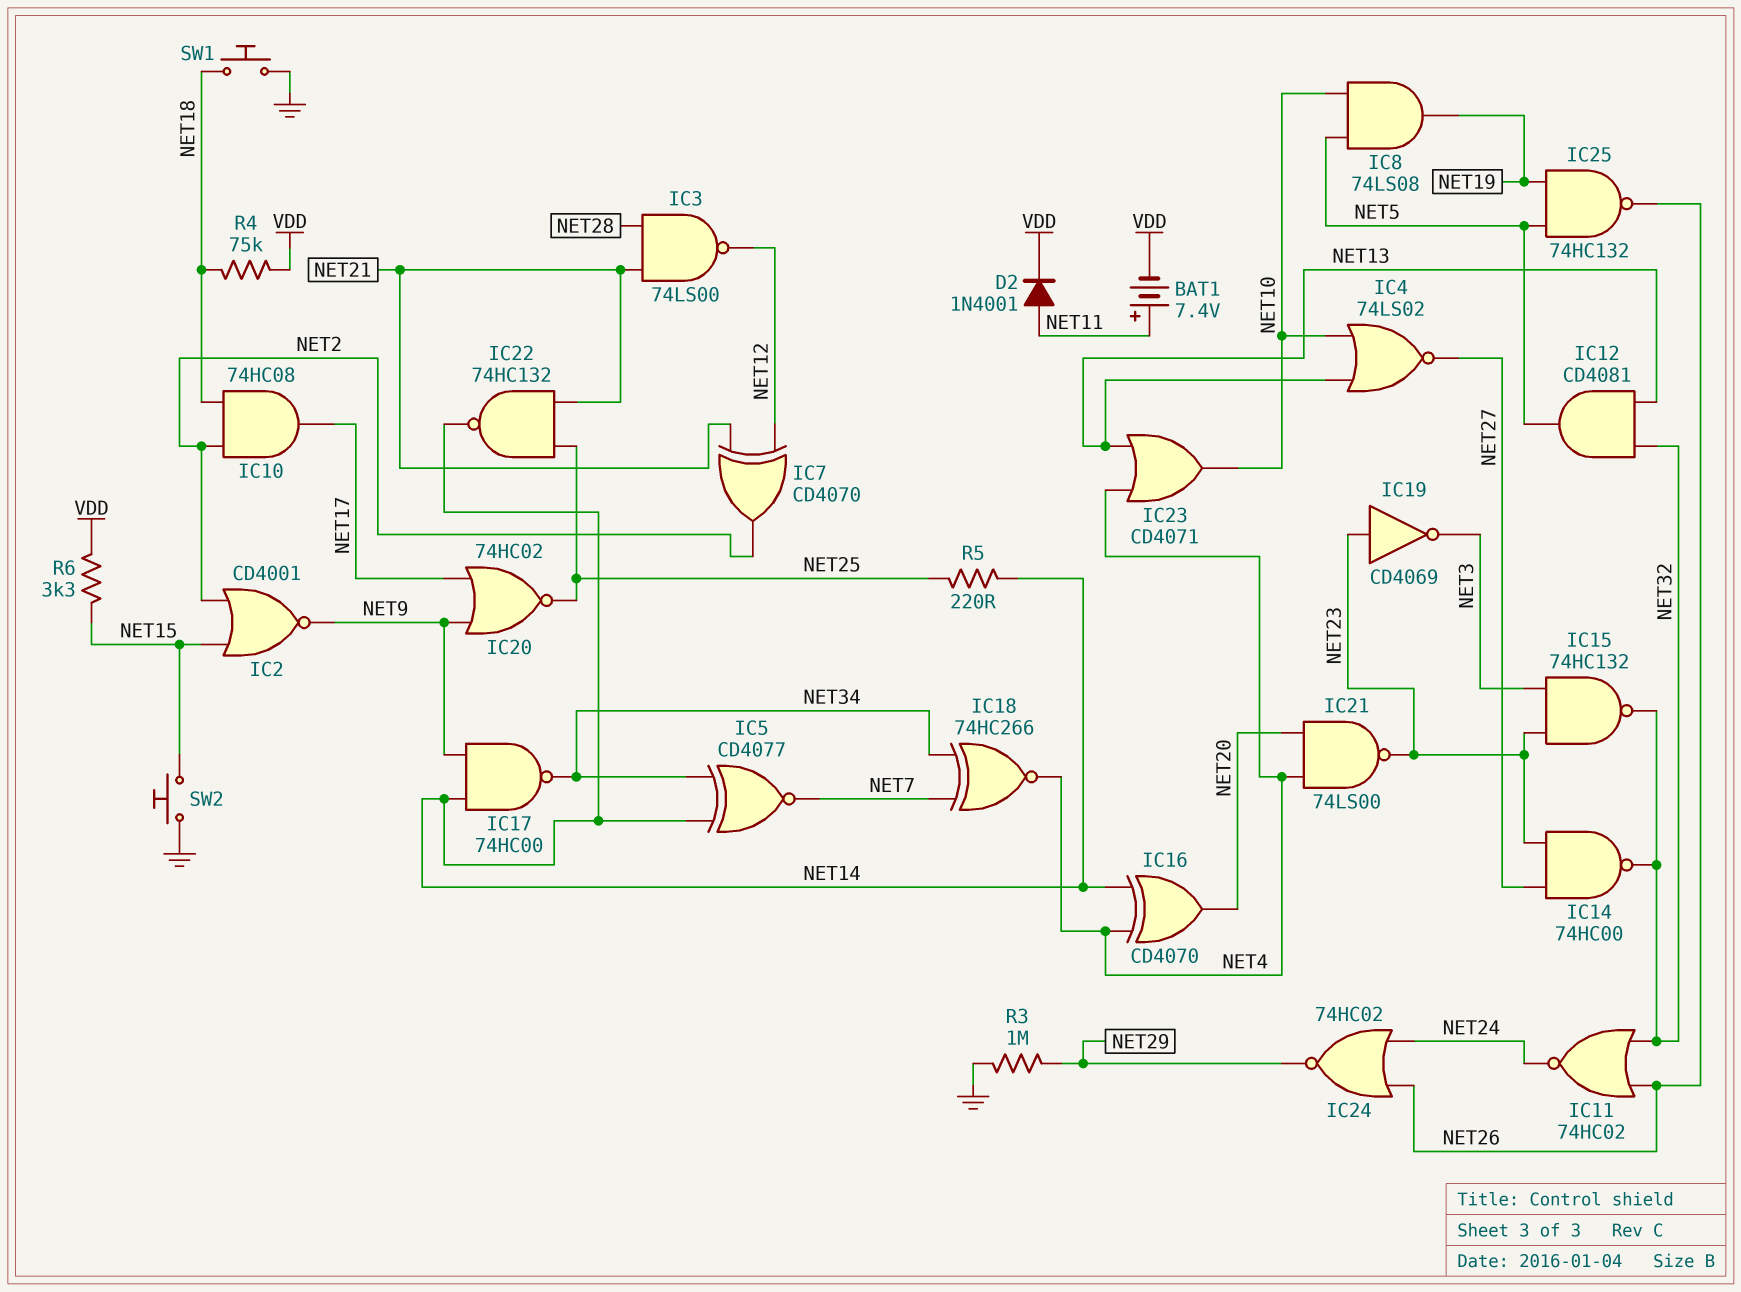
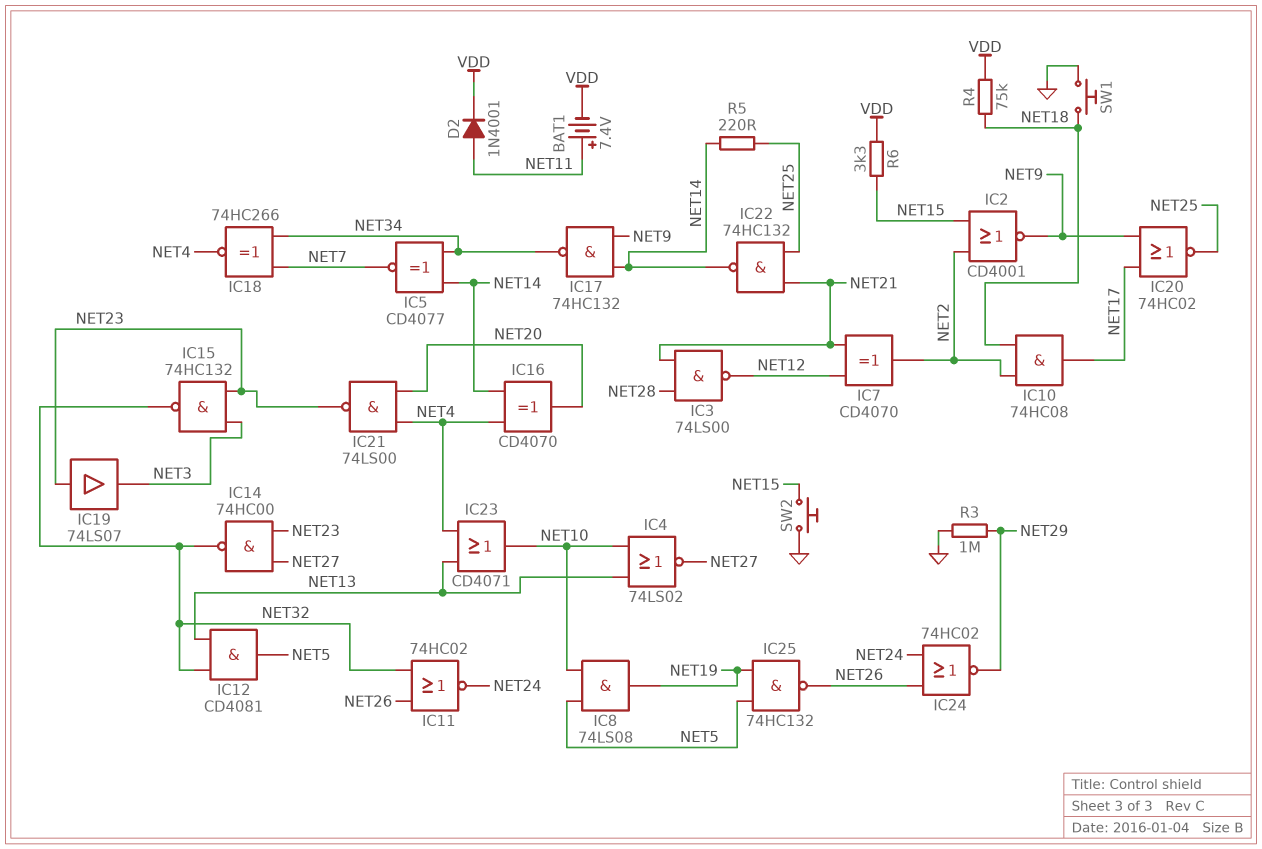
IC17: NAND 74HC00 (in NET9, in NET14, out NET34) -> NAND 74HC132 (in NET9, in NET14, out NET34)
IC19: NOT CD4069 (in NET23, out NET3) -> buffer 74LS07 (in NET23, out NET3)

